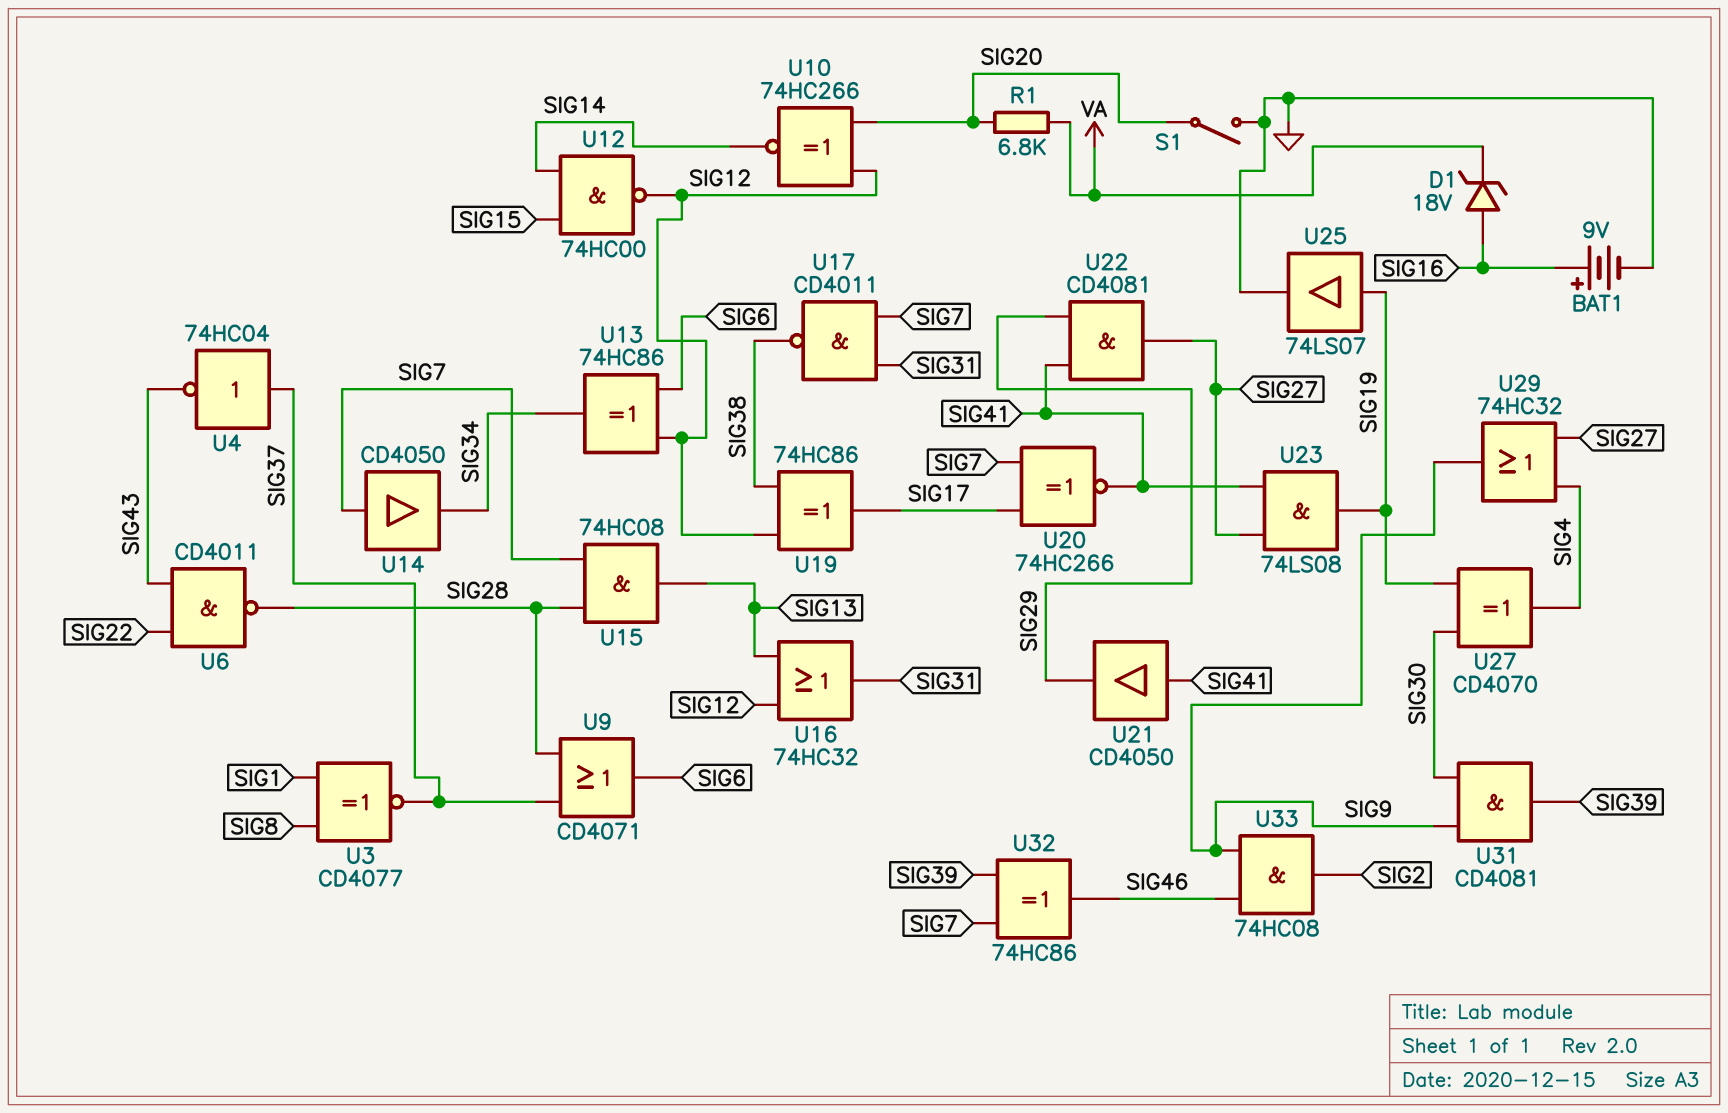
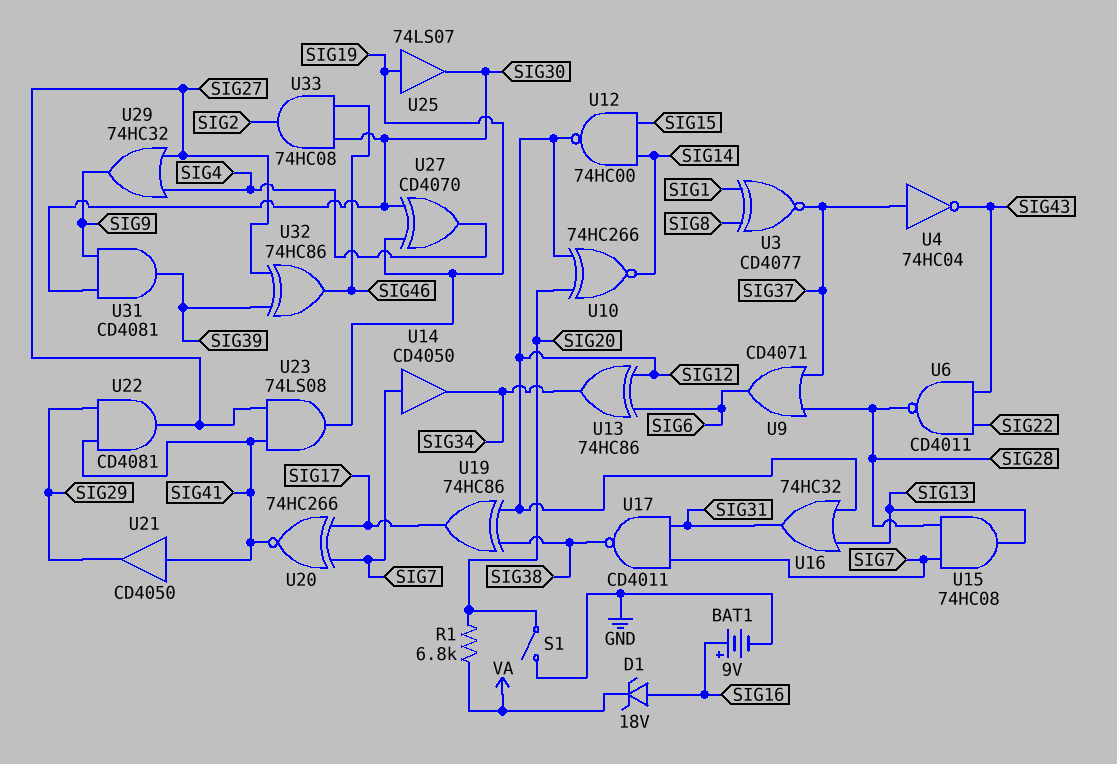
U25: buffer 74LS07 (in SIG19, out GND) -> buffer 74LS07 (in SIG19, out SIG30)
U32: XOR 74HC86 (in SIG7, in SIG39, out SIG46) -> XOR 74HC86 (in SIG27, in SIG39, out SIG46)
U33: AND 74HC08 (in SIG9, in SIG46, out SIG2) -> AND 74HC08 (in SIG30, in SIG46, out SIG2)

